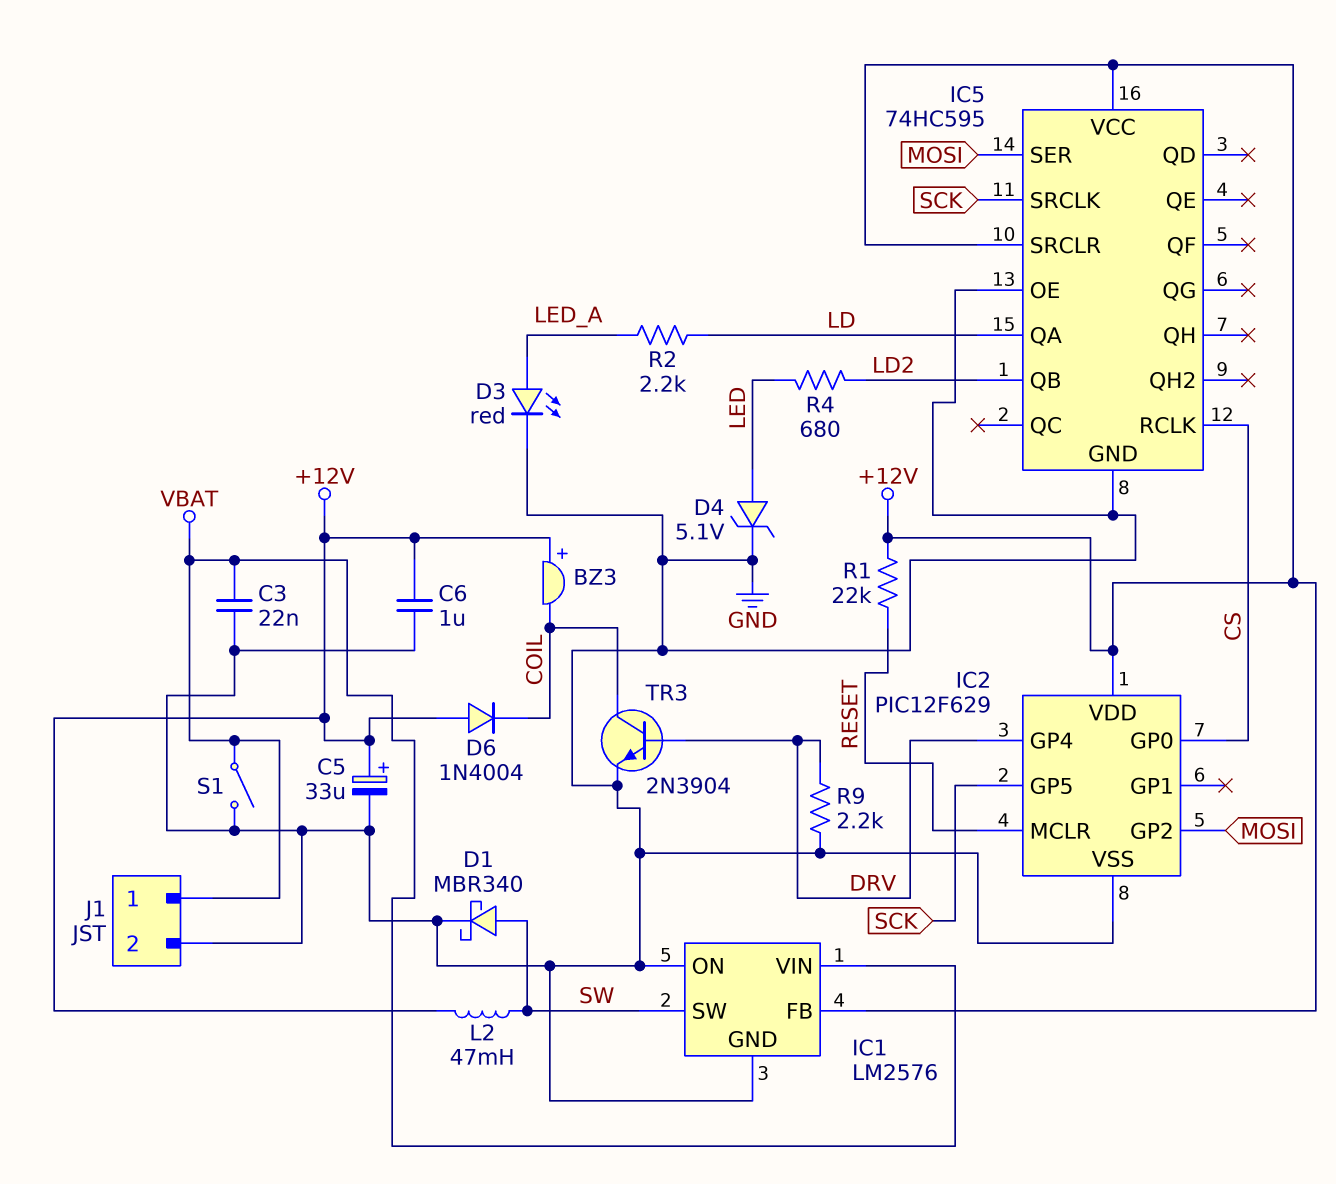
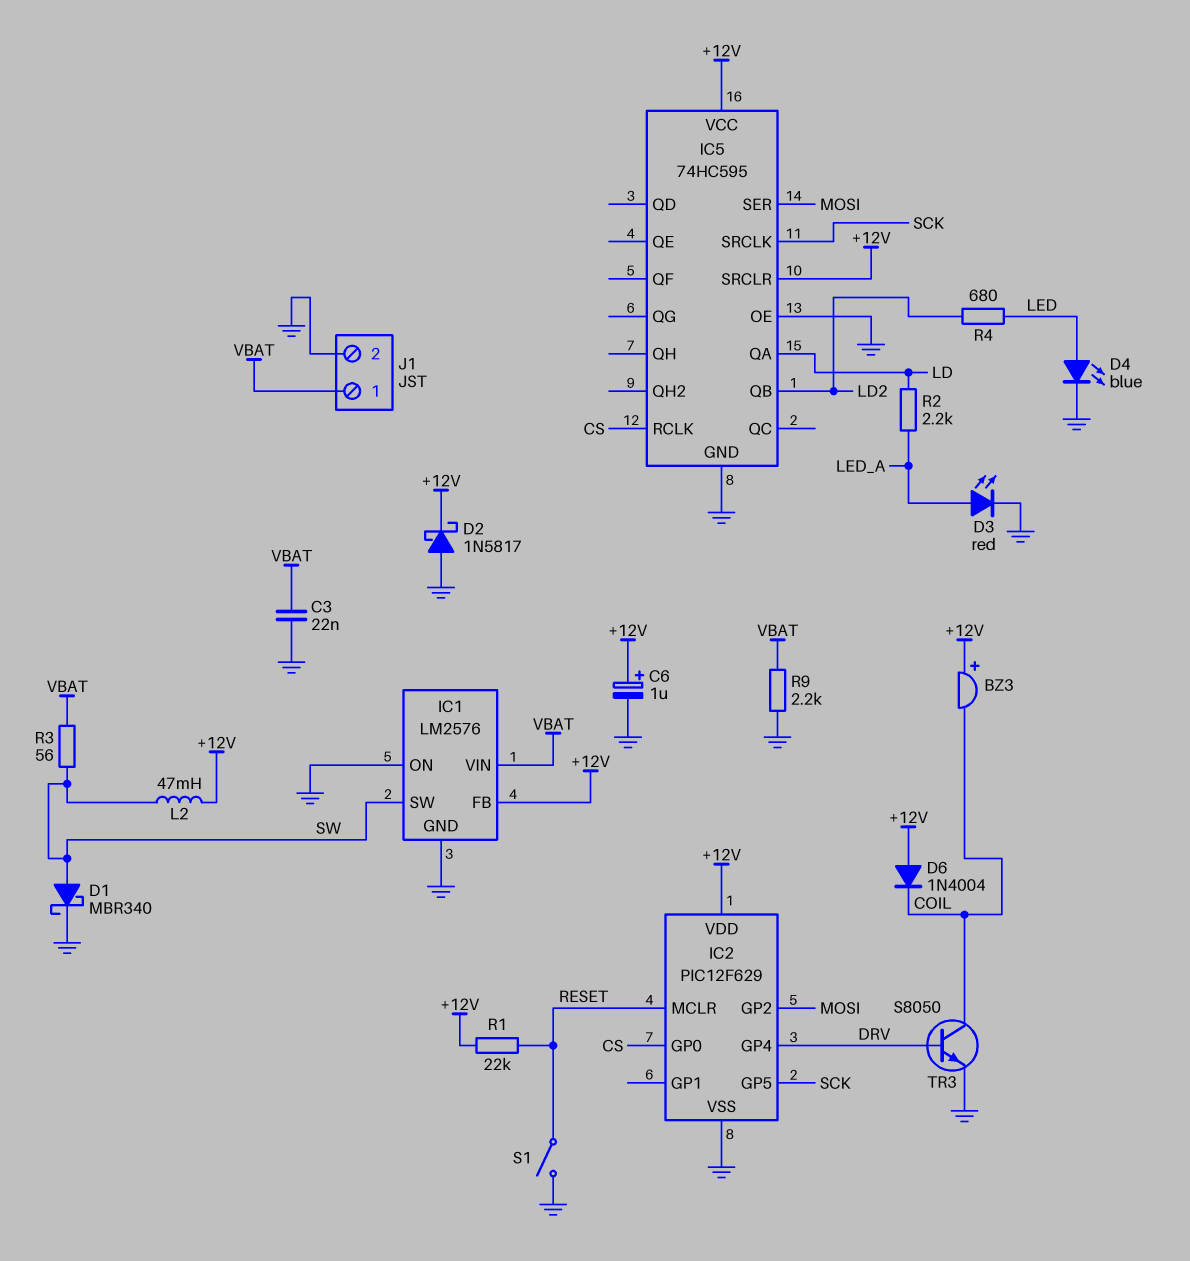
C5: 33uF (plus +12V, minus GND) -> none
C6: 1uF (+12V, GND) -> 1uF (plus +12V, minus GND)
D2: none -> schottky 1N5817 (A GND, K +12V)
D4: zener 5.1V (A LED, K GND) -> LED blue (A LED, K GND)
R3: none -> 56 (SW, VBAT)
R9: 2.2k (DRV, GND) -> 2.2k (GND, VBAT)
S1: switch (GND, VBAT) -> switch (GND, RESET)
TR3: NPN 2N3904 (B DRV, C COIL, E GND) -> NPN S8050 (B DRV, C COIL, E GND)

